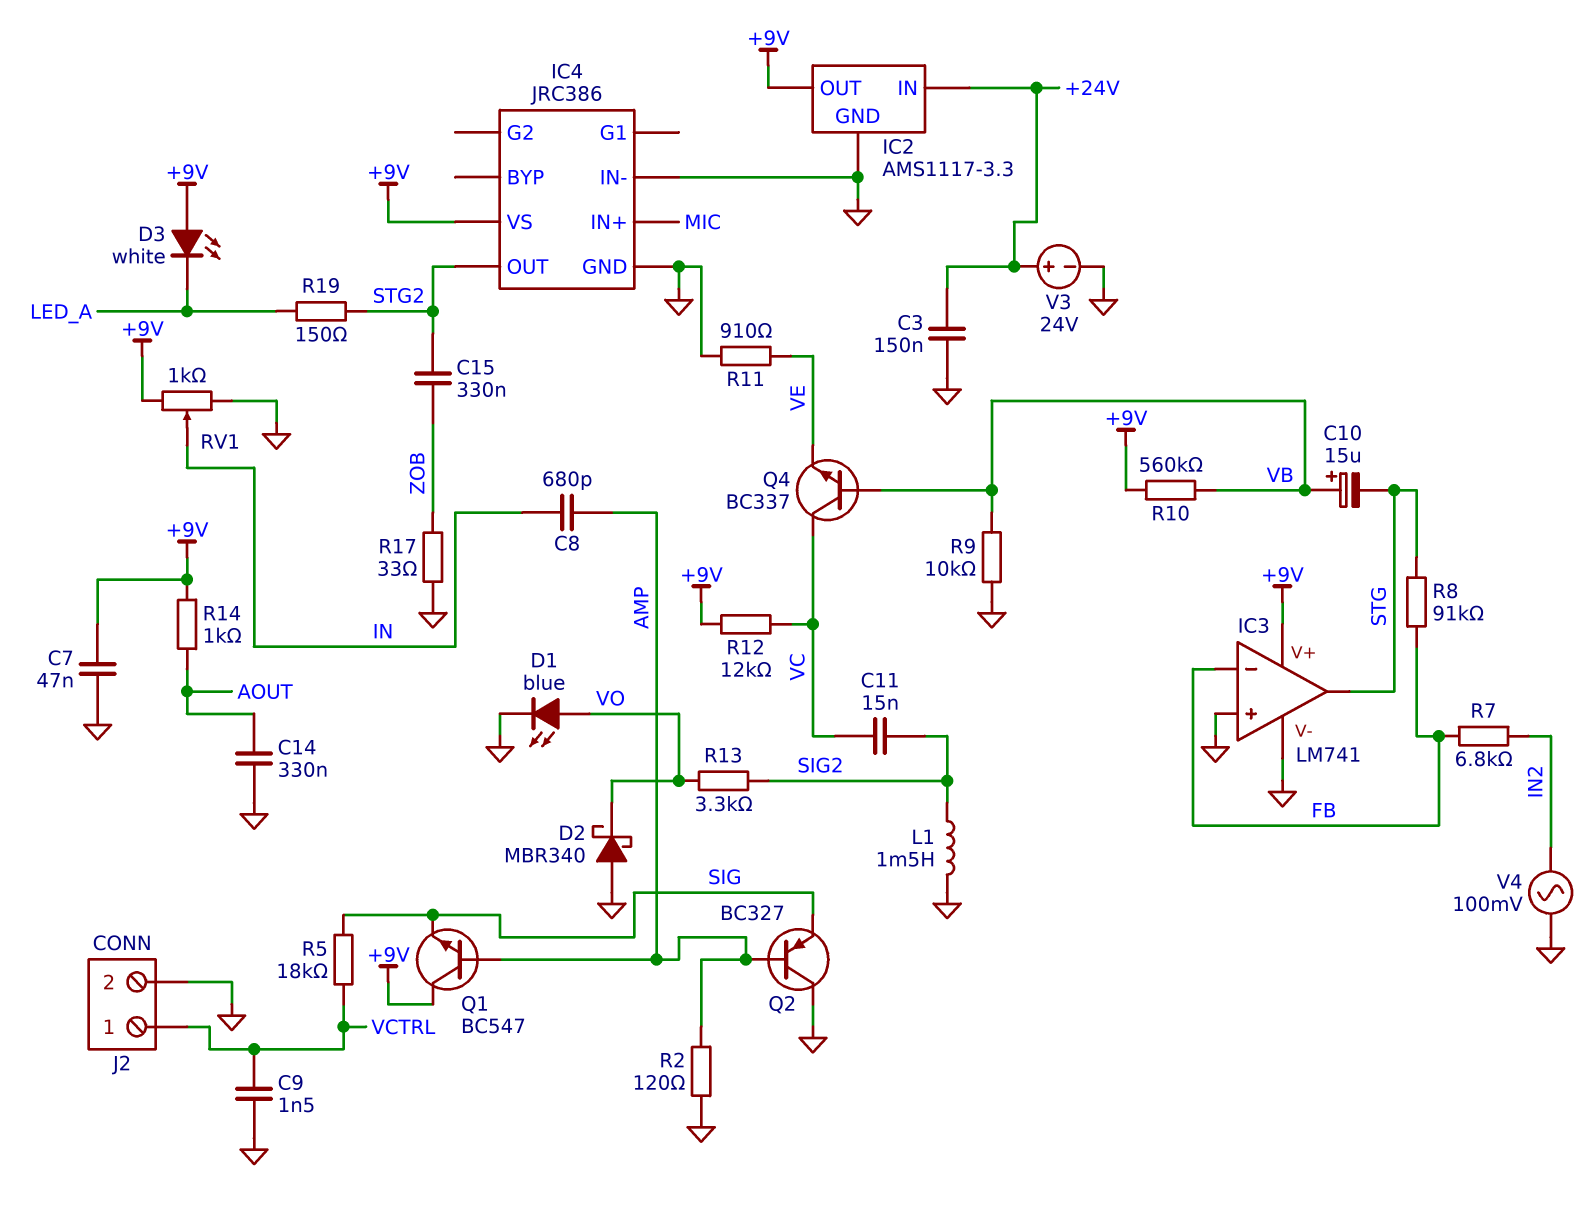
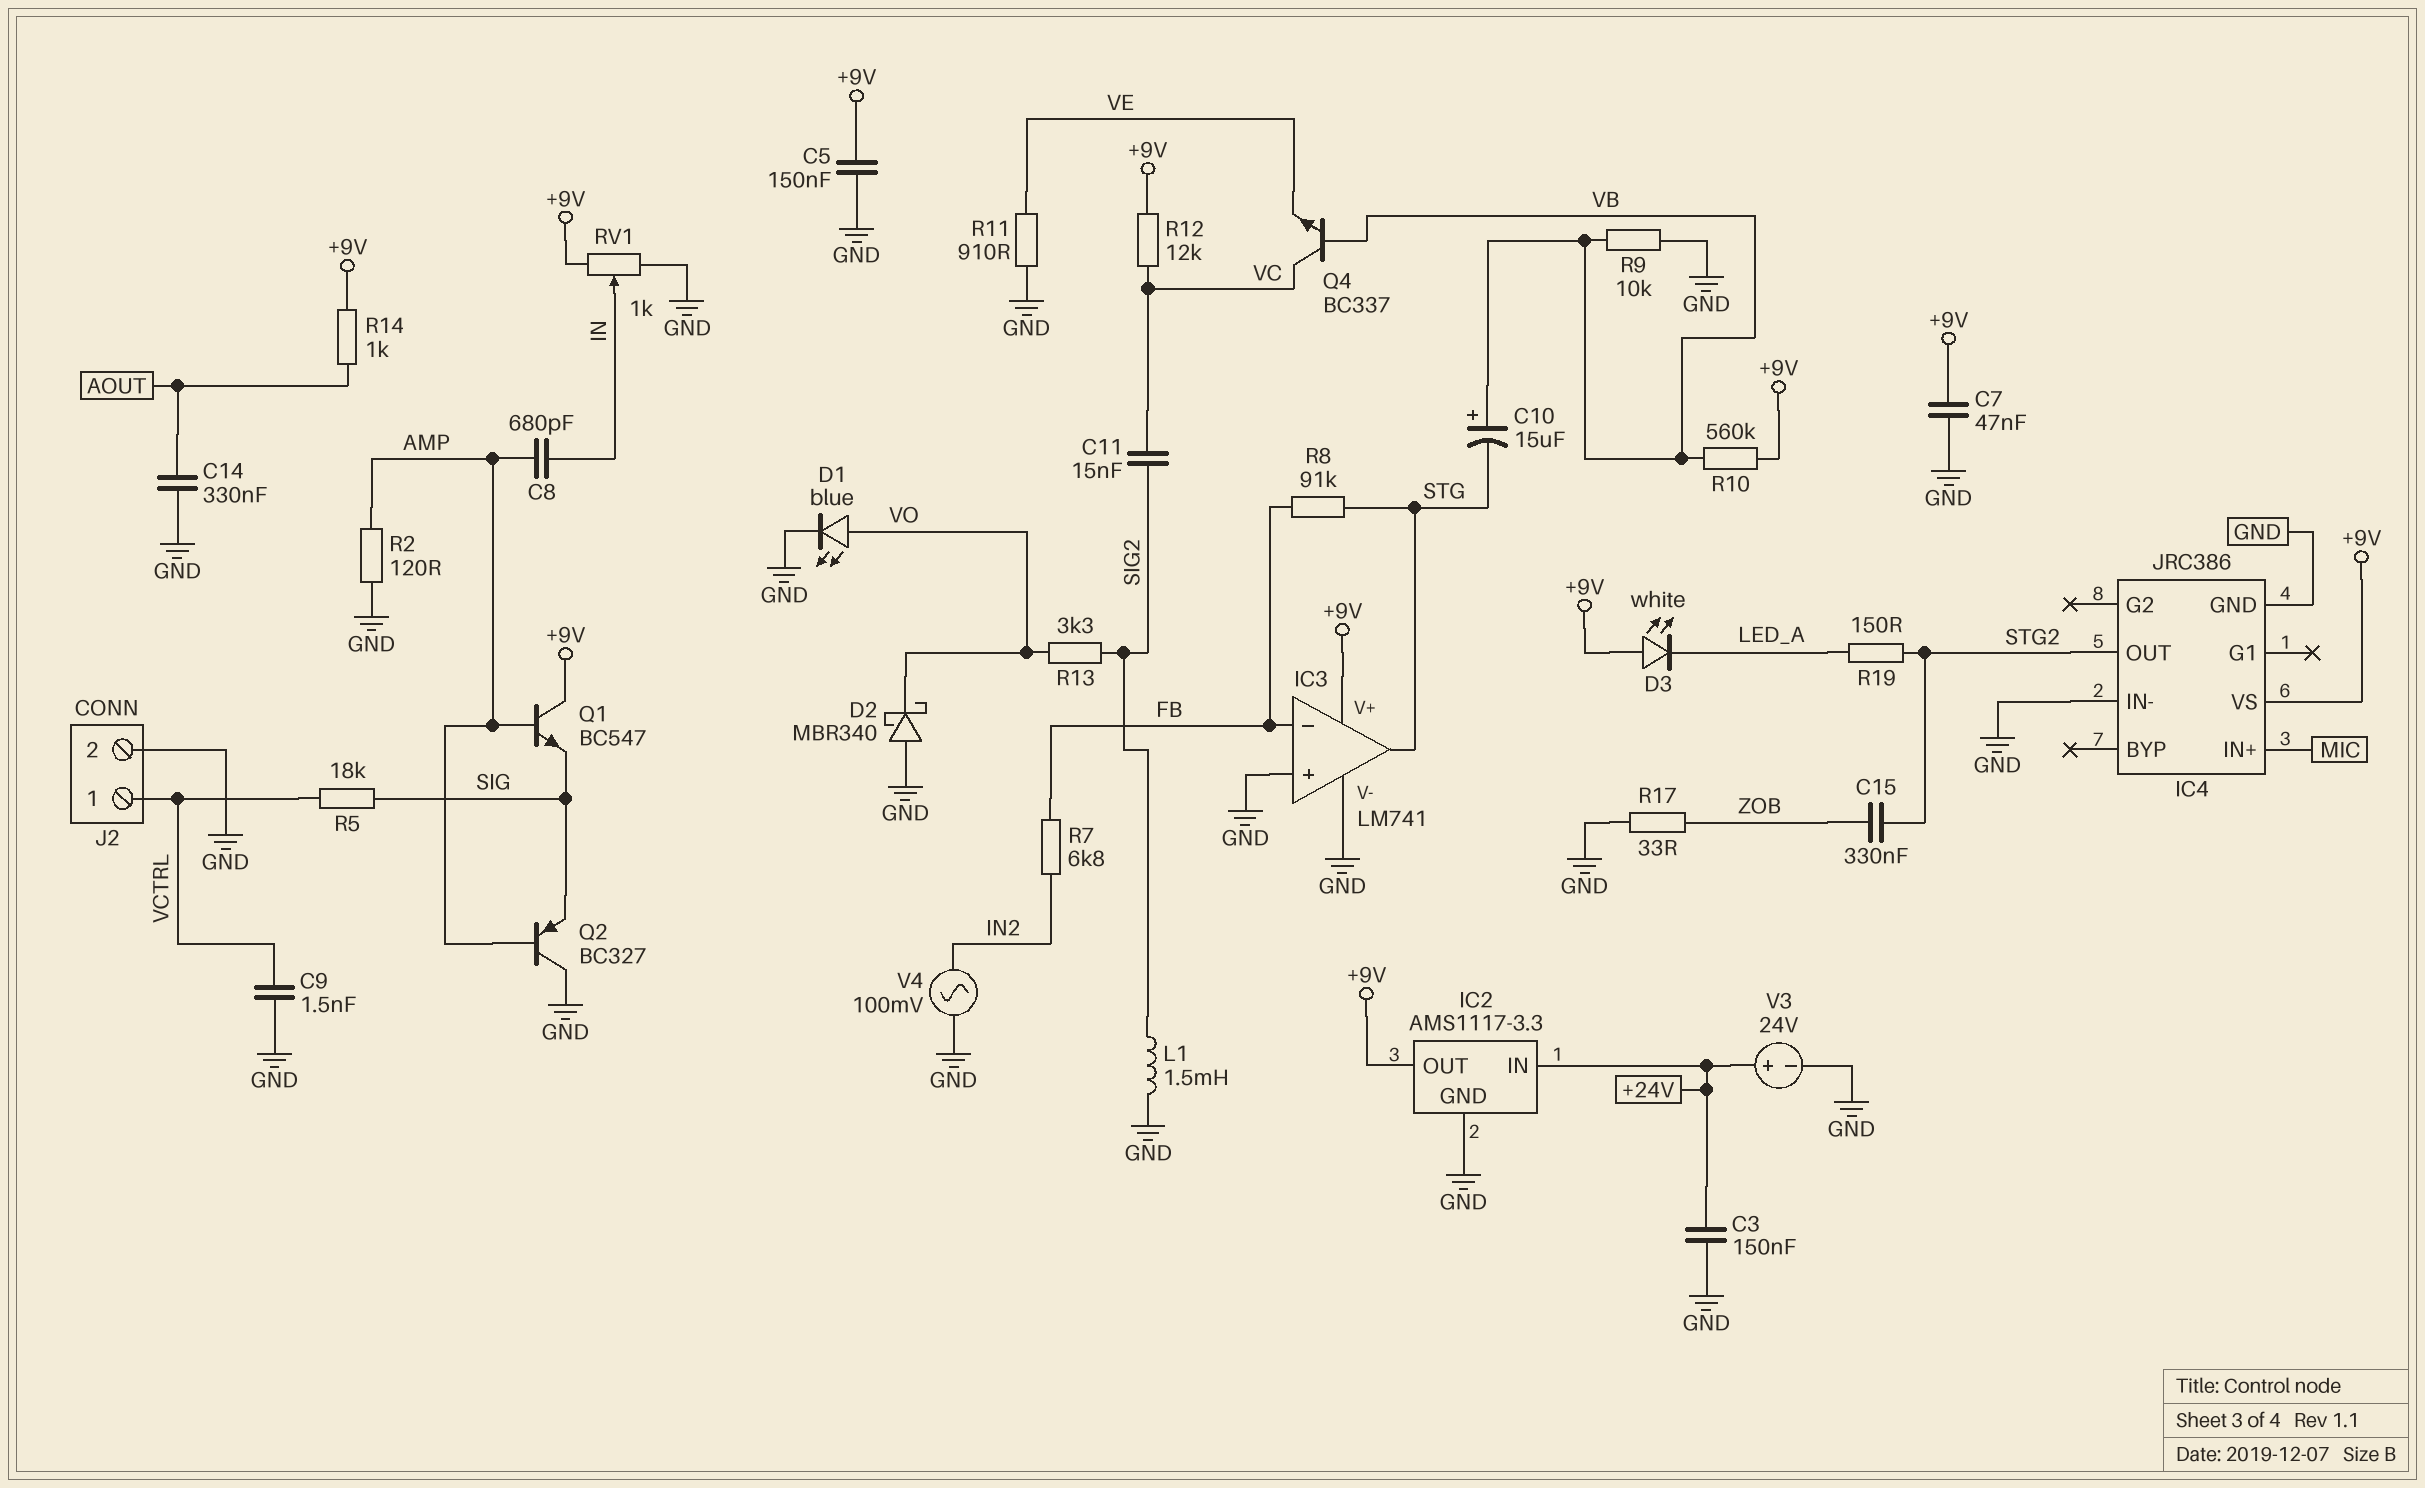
C5: none -> 150nF (+9V, GND)

